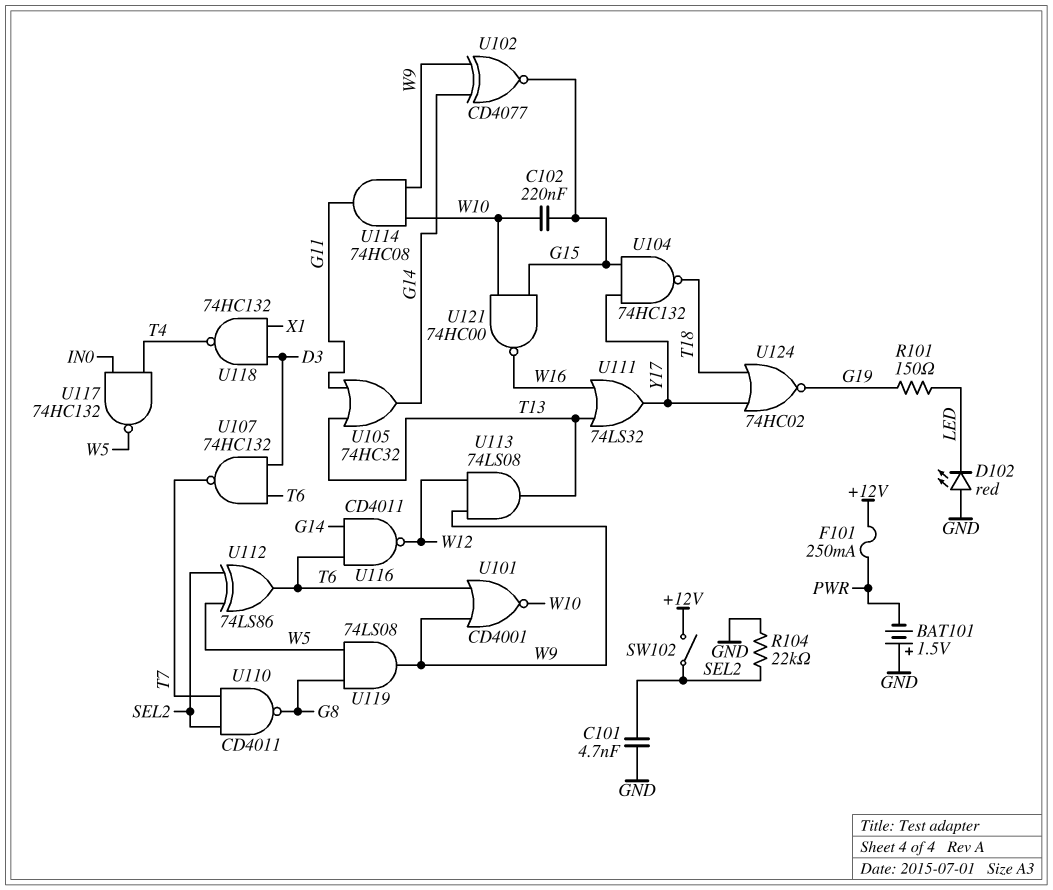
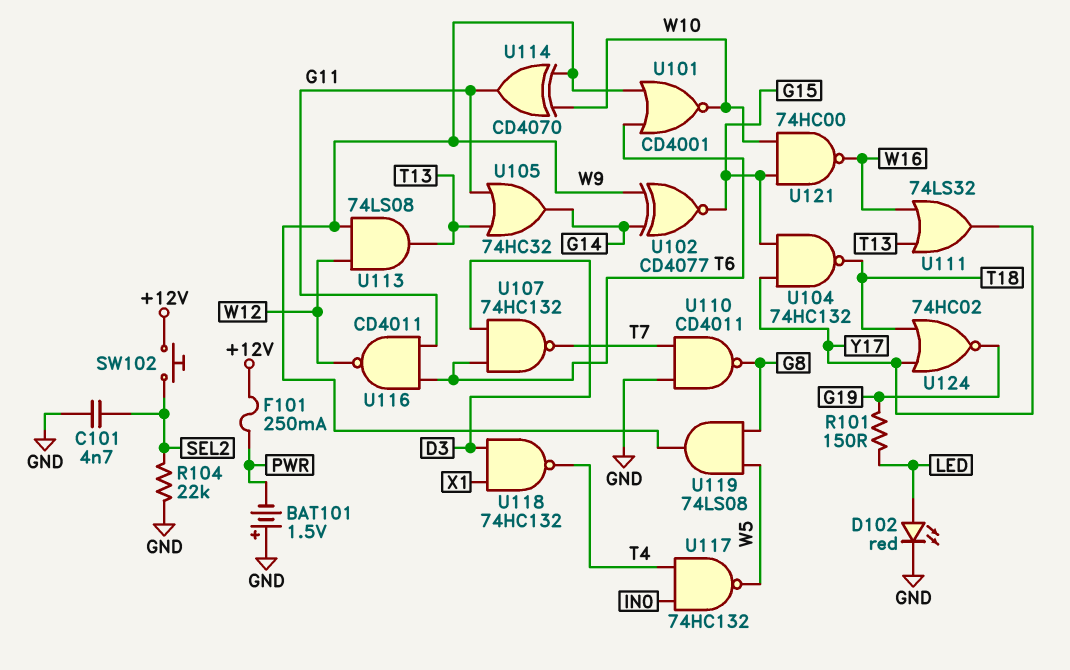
C102: 220nF (G15, W10) -> none
D102: LED red (A GND, K LED) -> LED red (A LED, K GND)
SW102: switch (+12V, SEL2) -> button (+12V, SEL2)
U110: NAND CD4011 (in SEL2, in T7, out G8) -> NAND CD4011 (in GND, in T7, out G8)
U112: XOR 74LS86 (in SEL2, in W5, out T6) -> none
U114: AND 74HC08 (in W9, in W10, out G11) -> XOR CD4070 (in W9, in W10, out G11)
U116: NAND CD4011 (in G14, in T6, out W12) -> NAND CD4011 (in G11, in T6, out W12)

